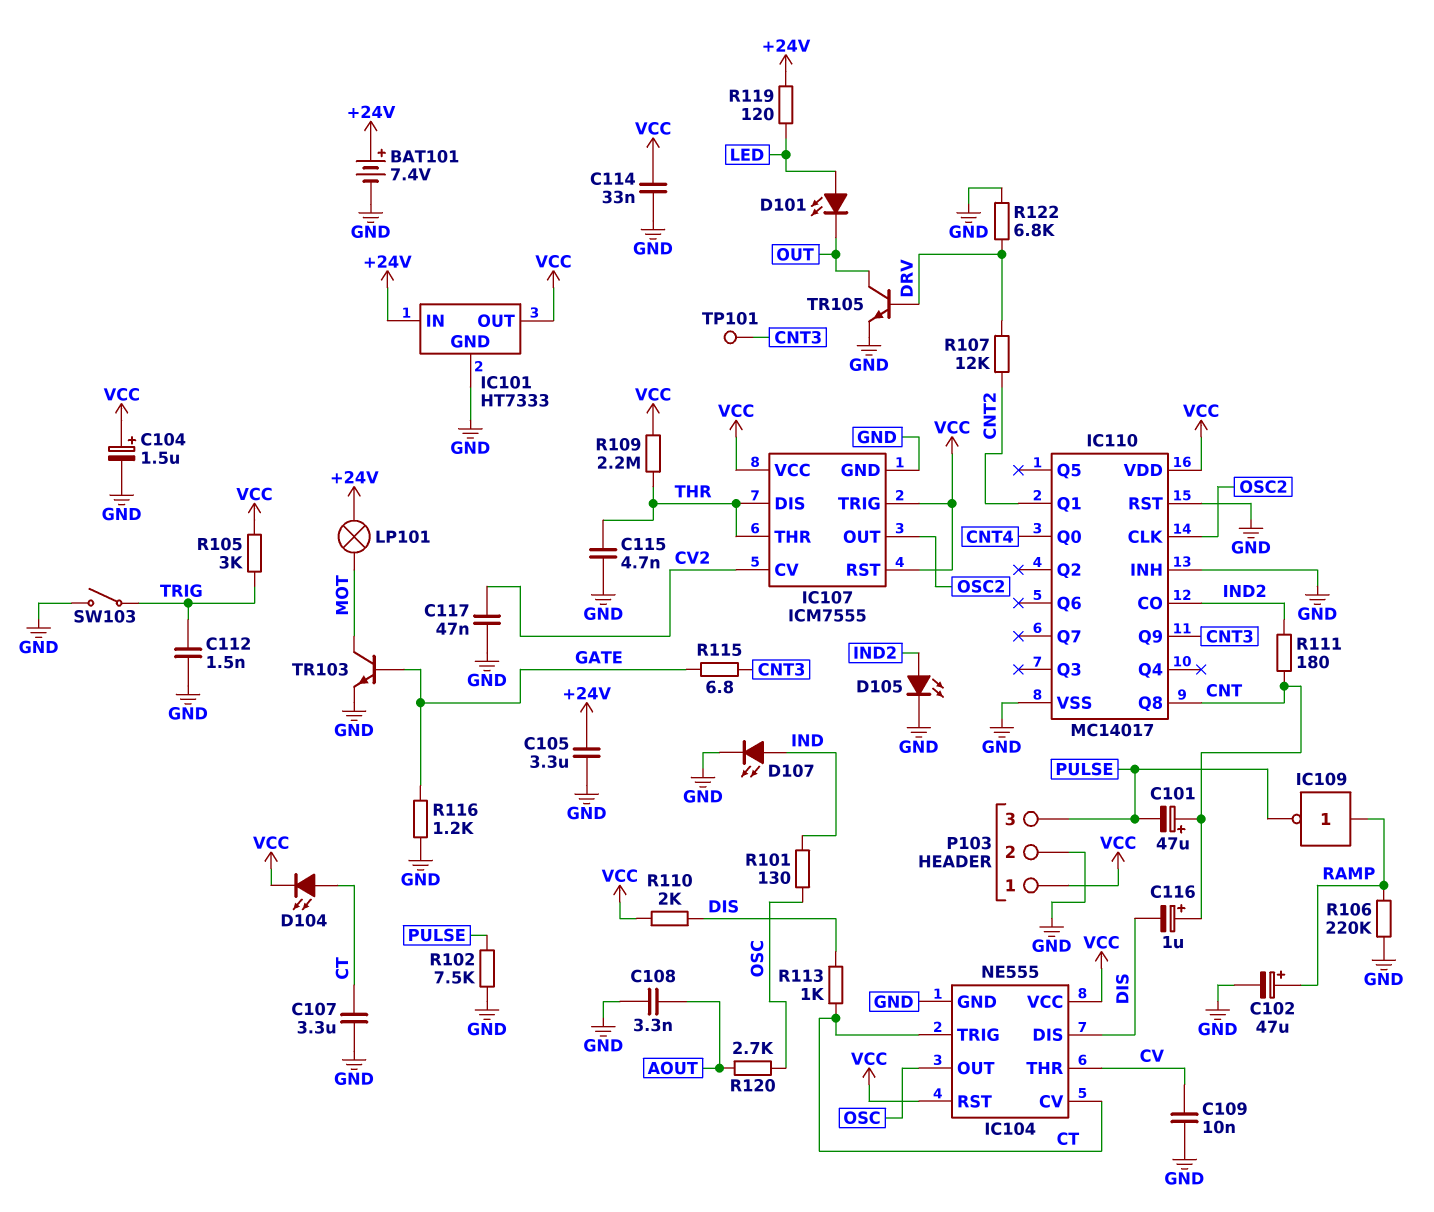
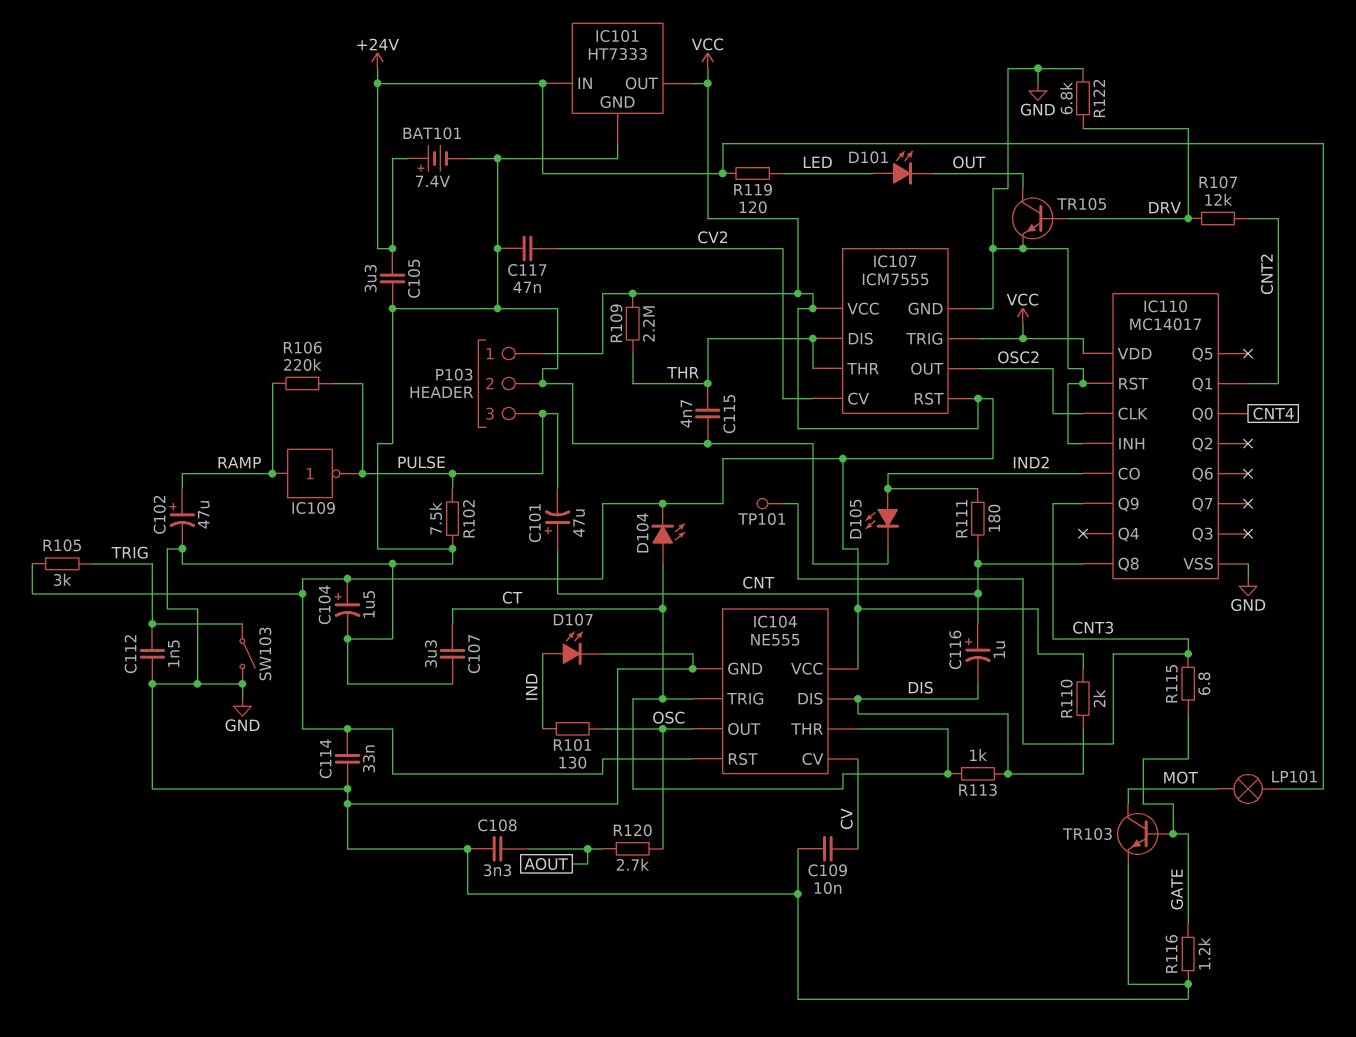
IC104 pin CV: CT -> CV
IC104 pin THR: CV -> CT
R106: 220k (GND, RAMP) -> 220k (PULSE, RAMP)

